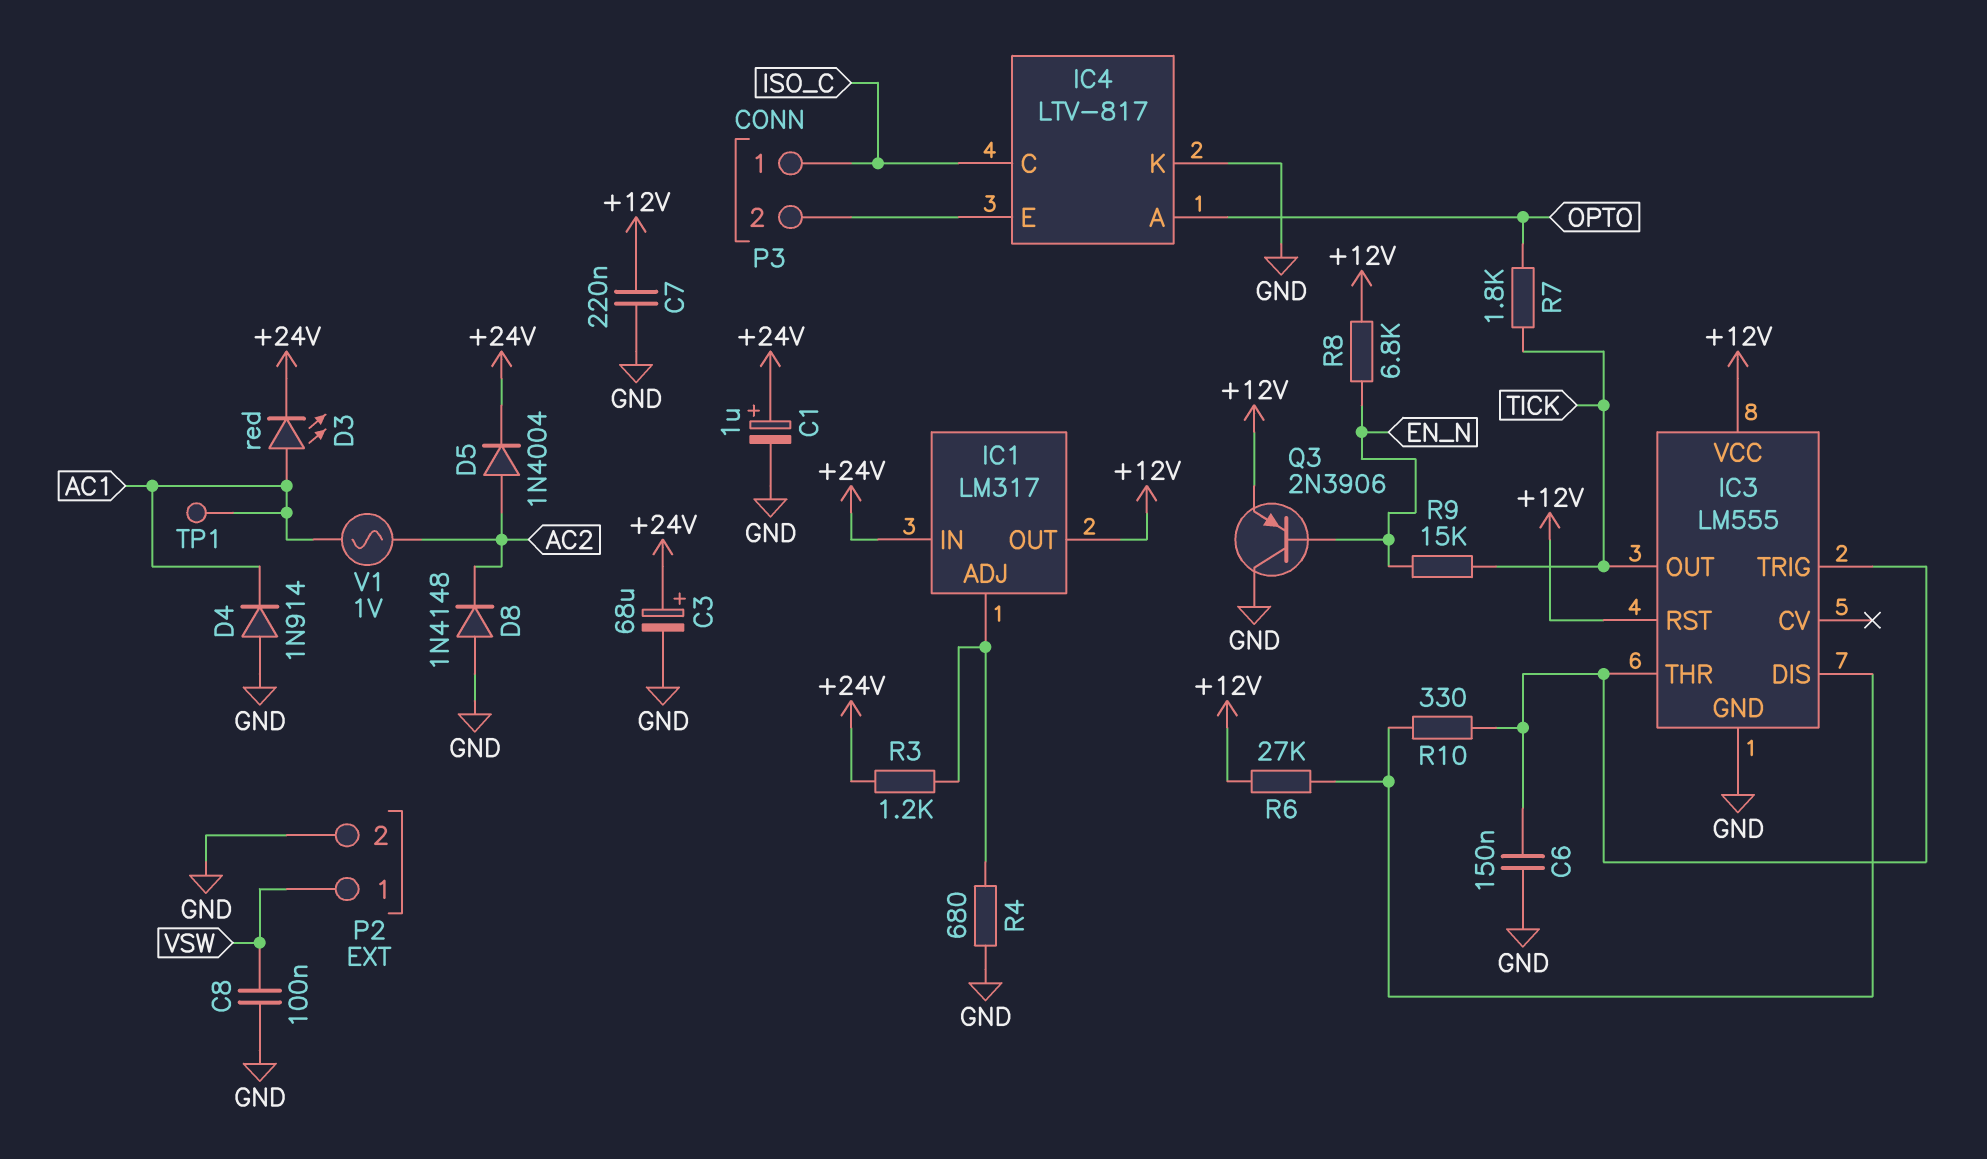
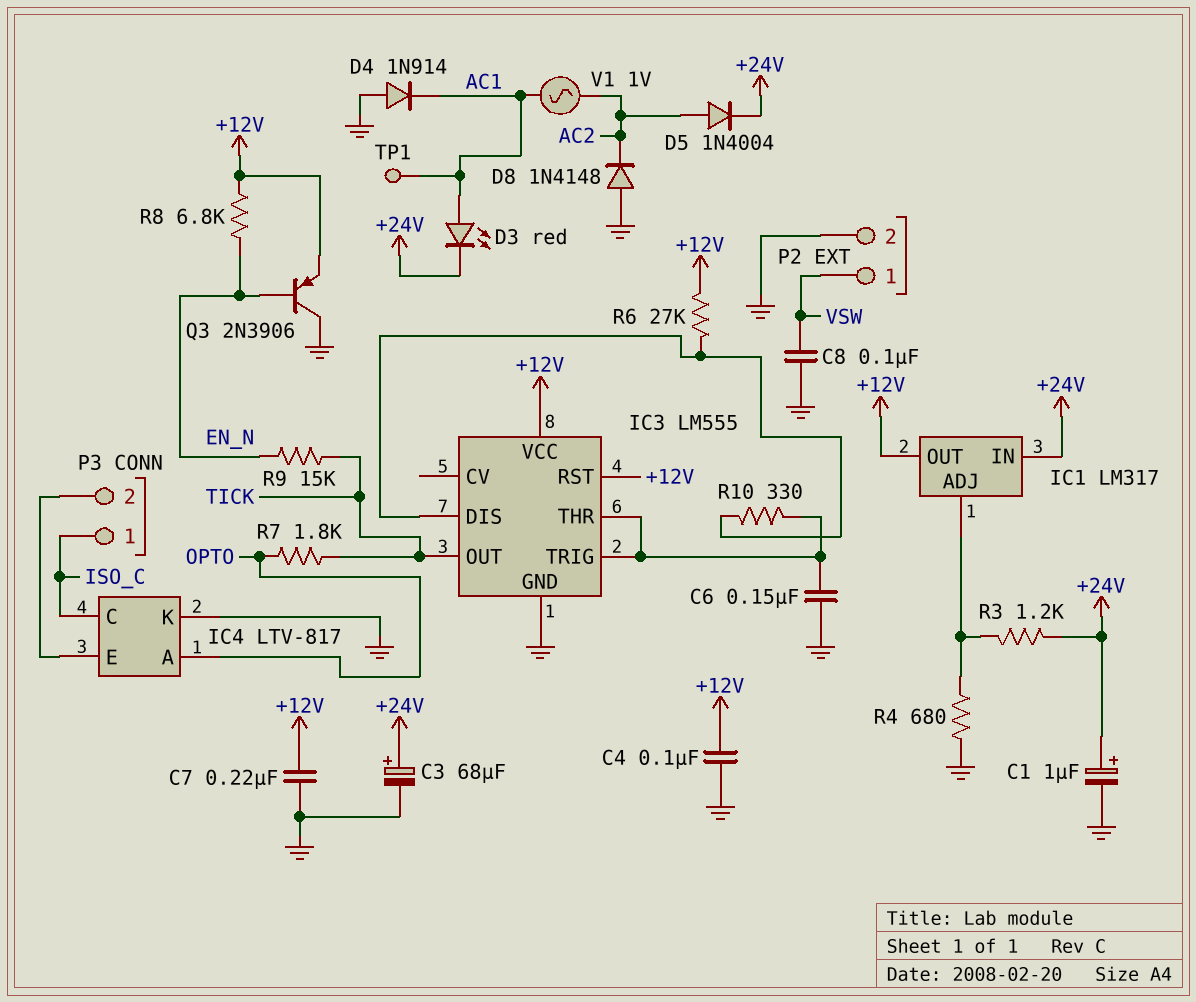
C4: none -> 100nF (+12V, GND)

